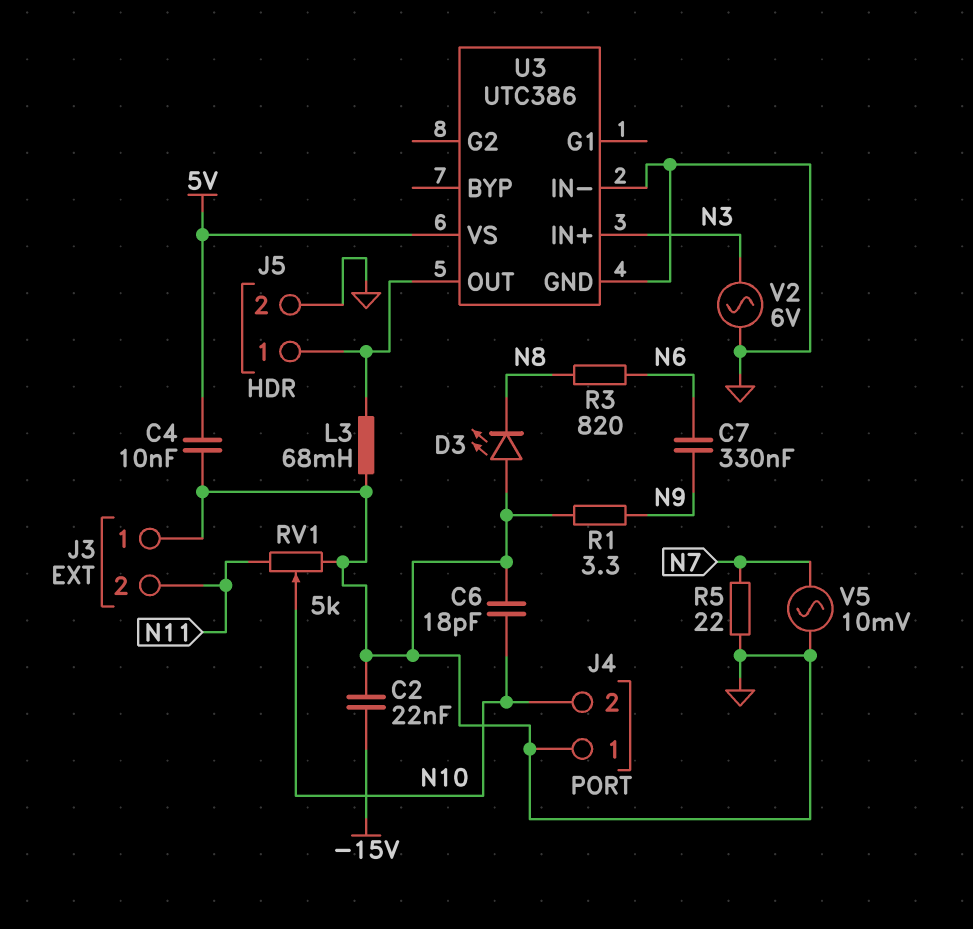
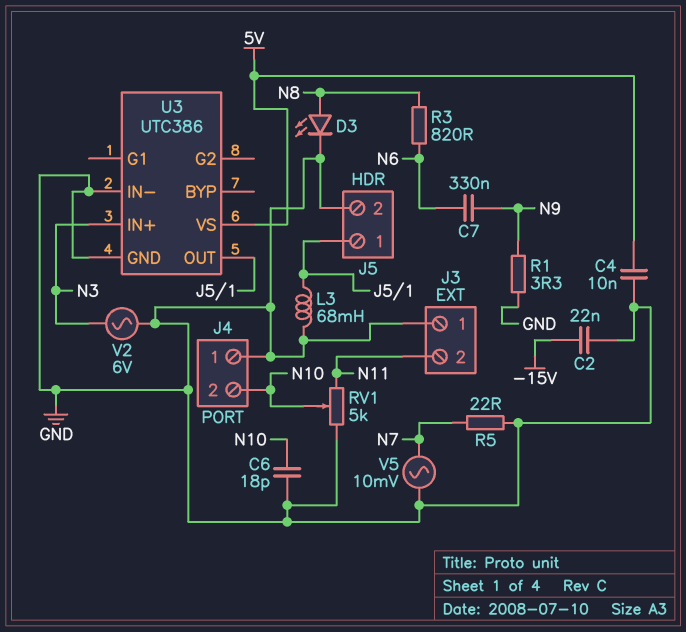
D3: LED (A GND, K N8) -> LED (A N8, K GND)

